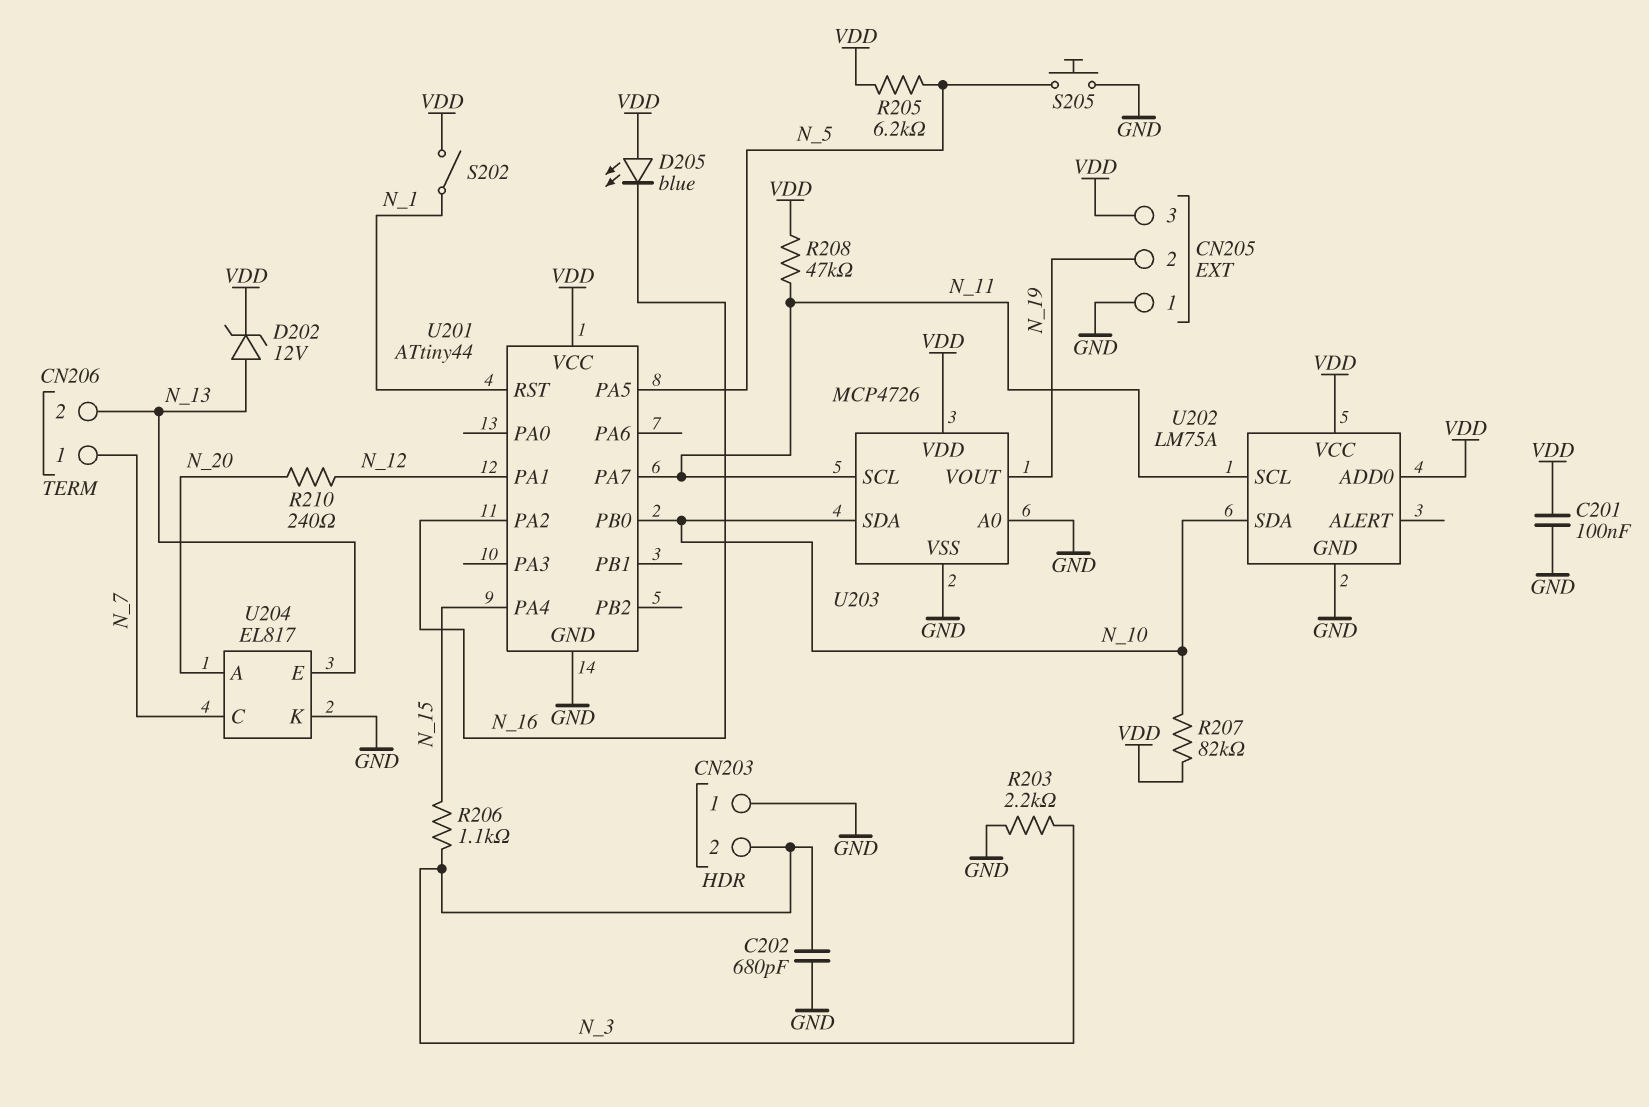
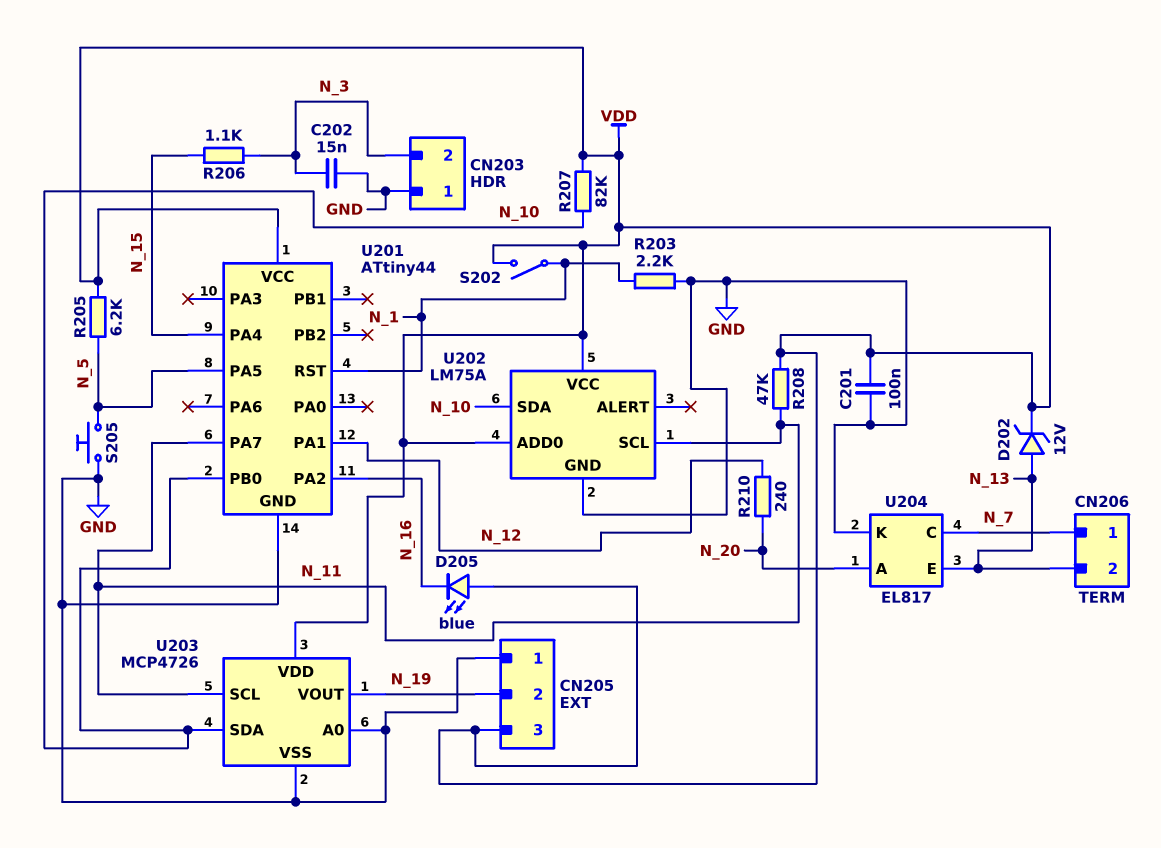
C202: 680pF (GND, N_3) -> 15nF (GND, N_3)
R203: 2.2k (GND, N_3) -> 2.2k (GND, N_1)

